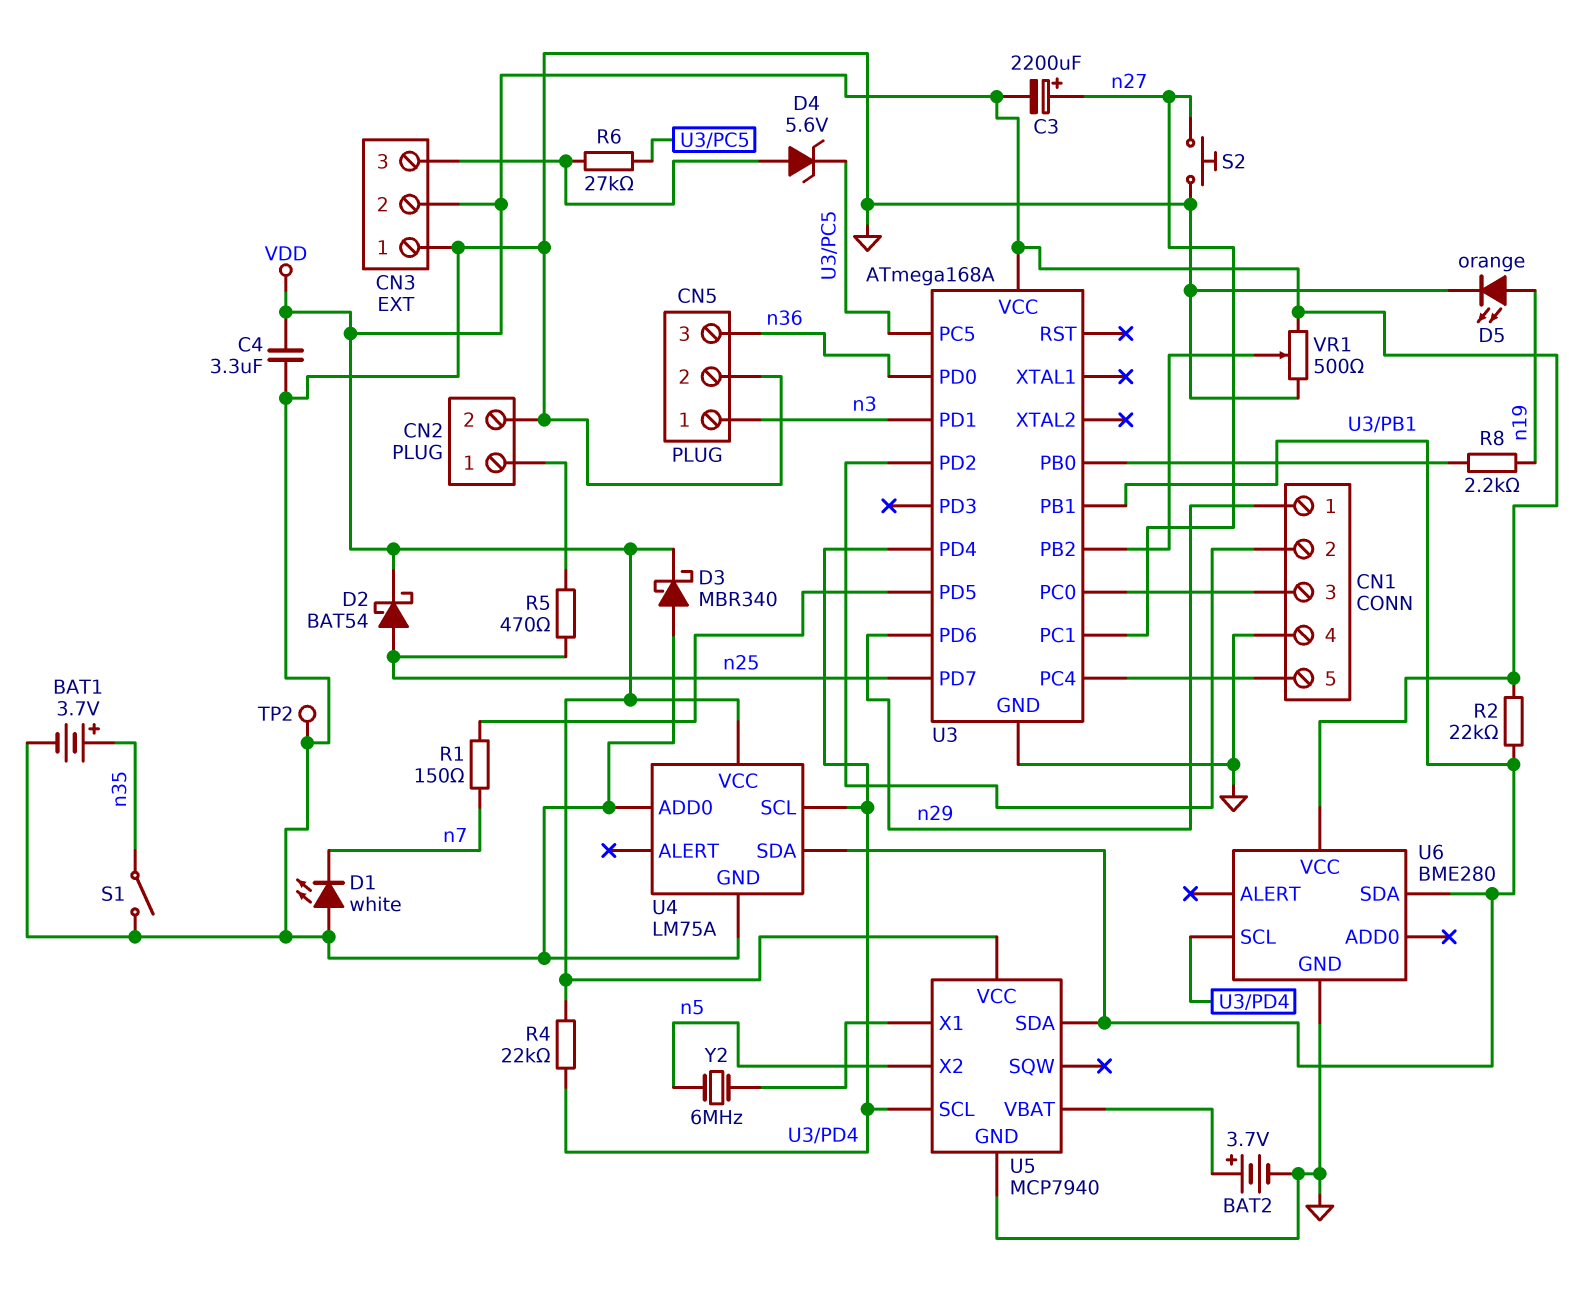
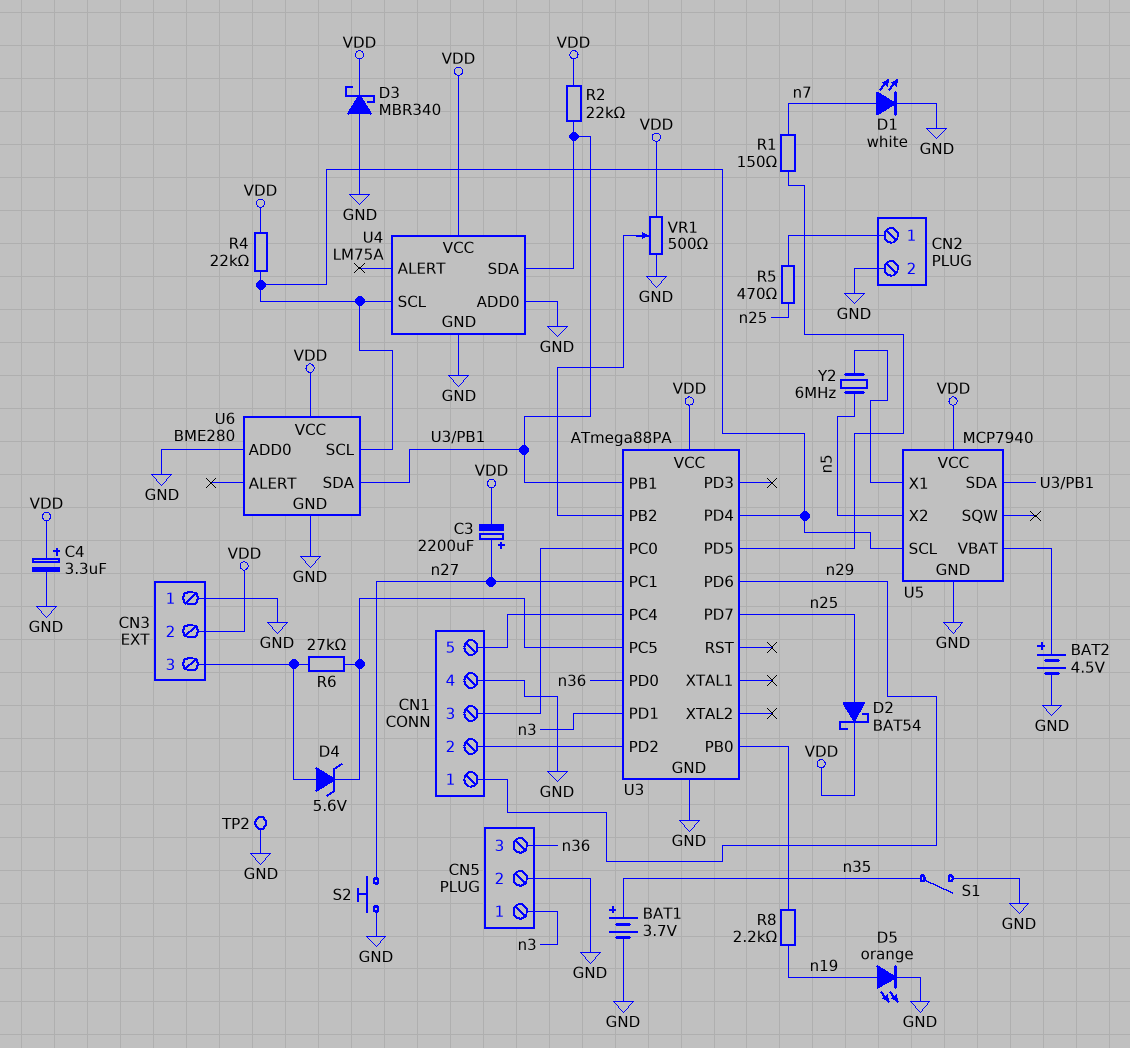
BAT2: 3.7V (plus U5/VBAT, minus GND) -> 4.5V (plus U5/VBAT, minus GND)
C4: 3.3uF (GND, VDD) -> 3.3uF (plus VDD, minus GND)
D1: LED white (A GND, K n7) -> LED white (A n7, K GND)
U3: ATmega168A -> ATmega88PA
U6 pin ADD0: none -> GND

